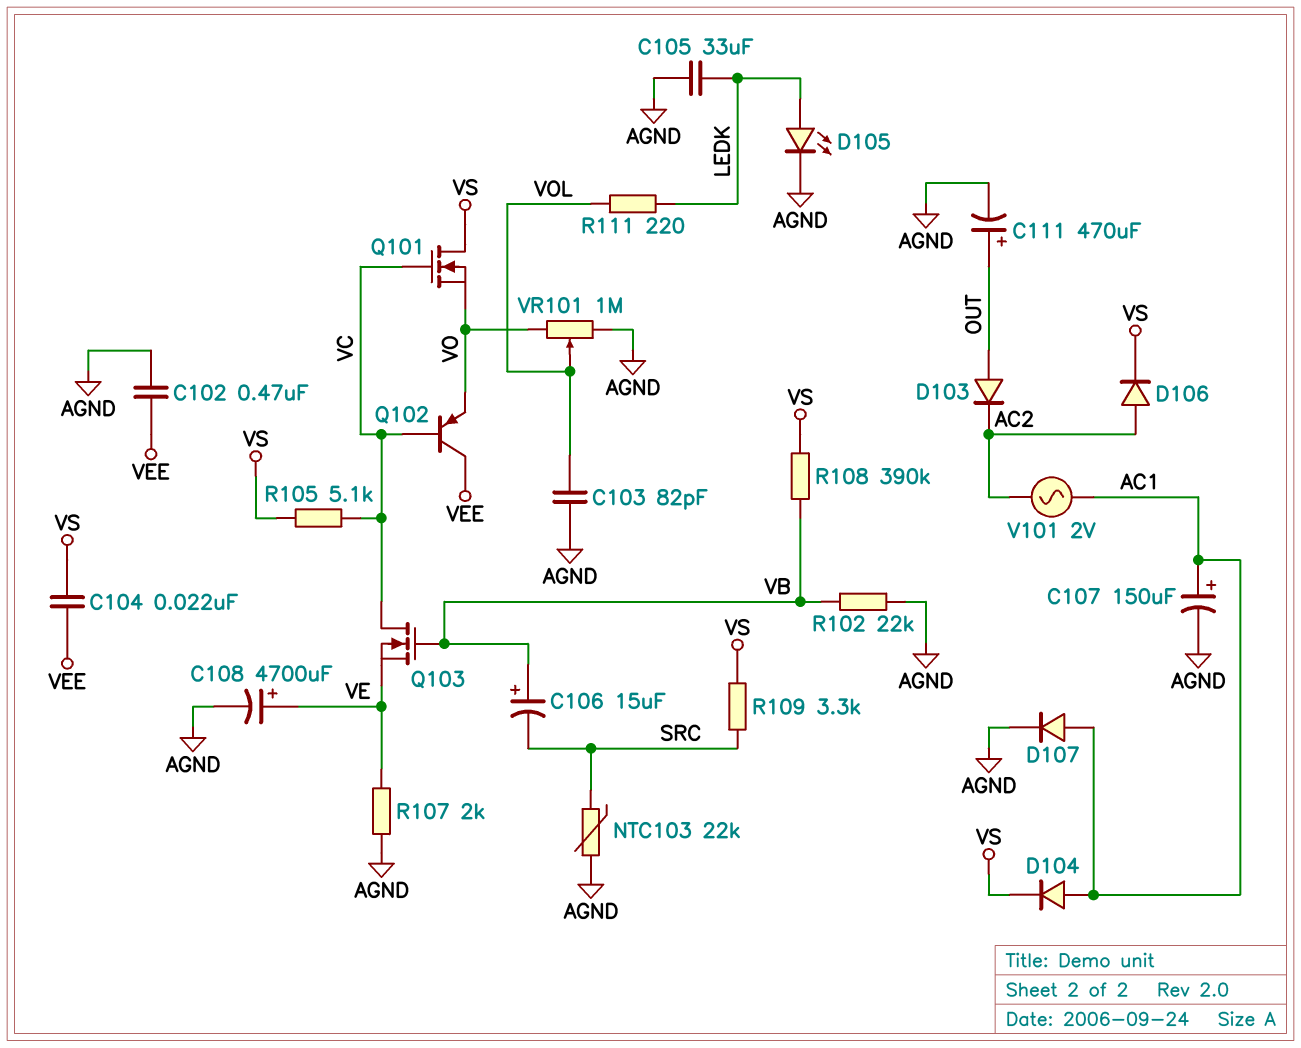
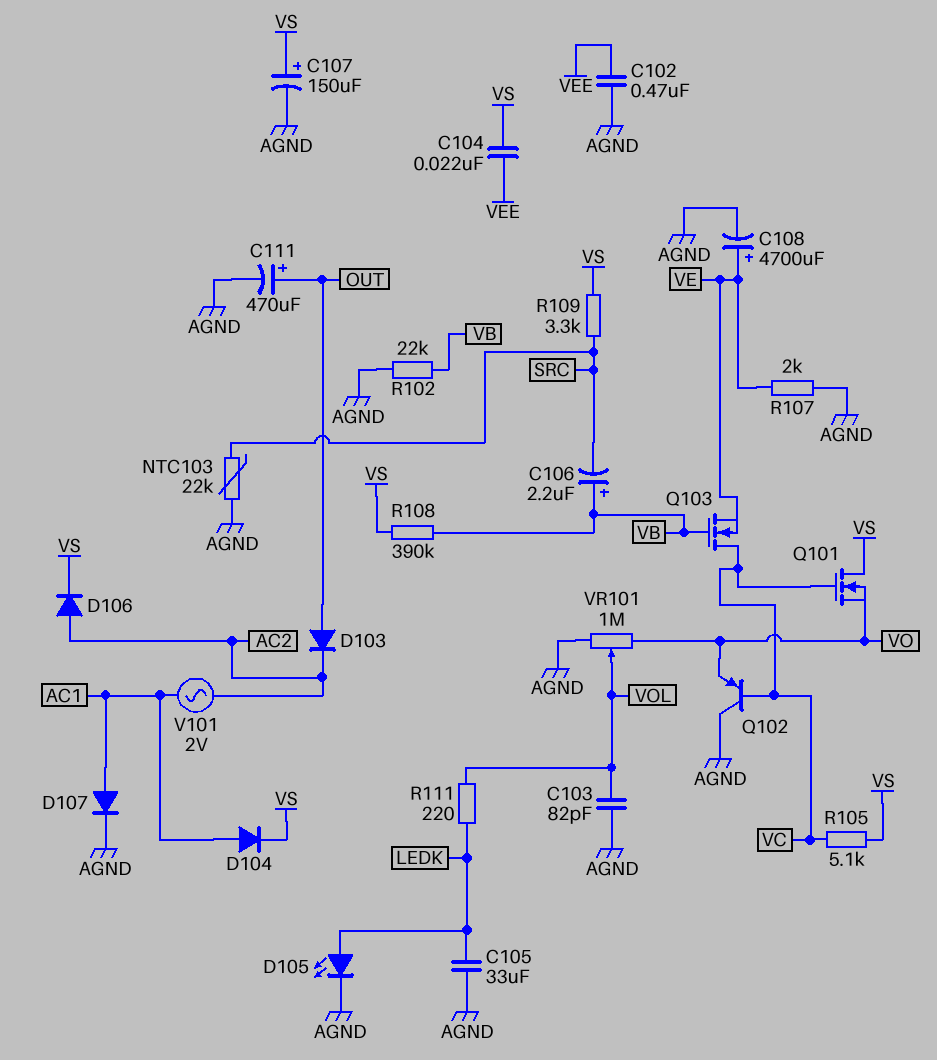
C106: 15uF (plus VB, minus SRC) -> 2.2uF (plus VB, minus SRC)
C107: 150uF (plus AC1, minus AGND) -> 150uF (plus VS, minus AGND)
Q102: PNP (B VC, C VEE, E VO) -> PNP (B VC, C AGND, E VO)

